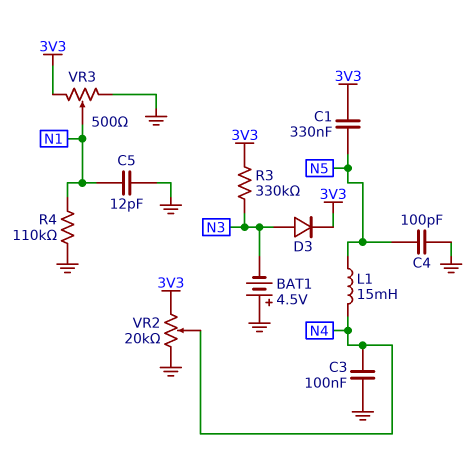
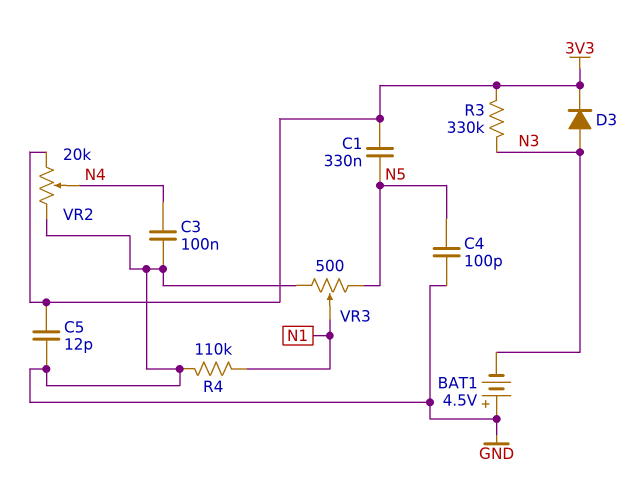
C5: 12pF (GND, N1) -> 12pF (3V3, GND)
L1: 15mH (N4, N5) -> none
VR3: 500 (3V3, GND, wiper N1) -> 500 (GND, N5, wiper N1)

